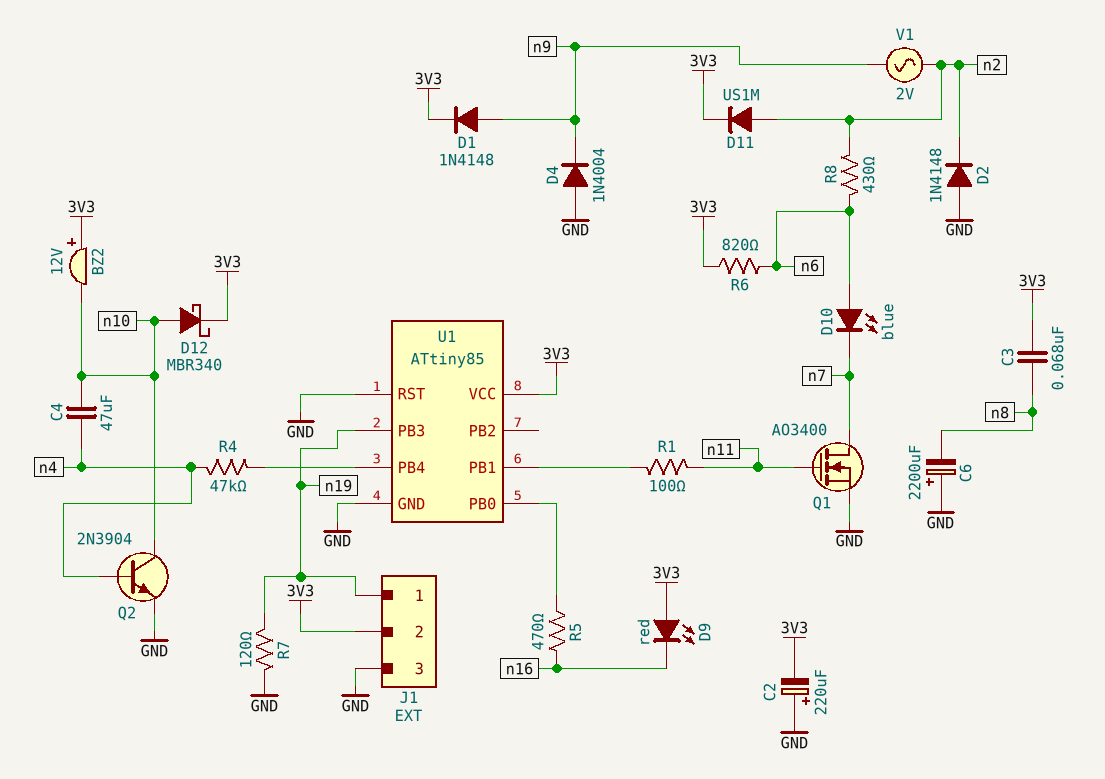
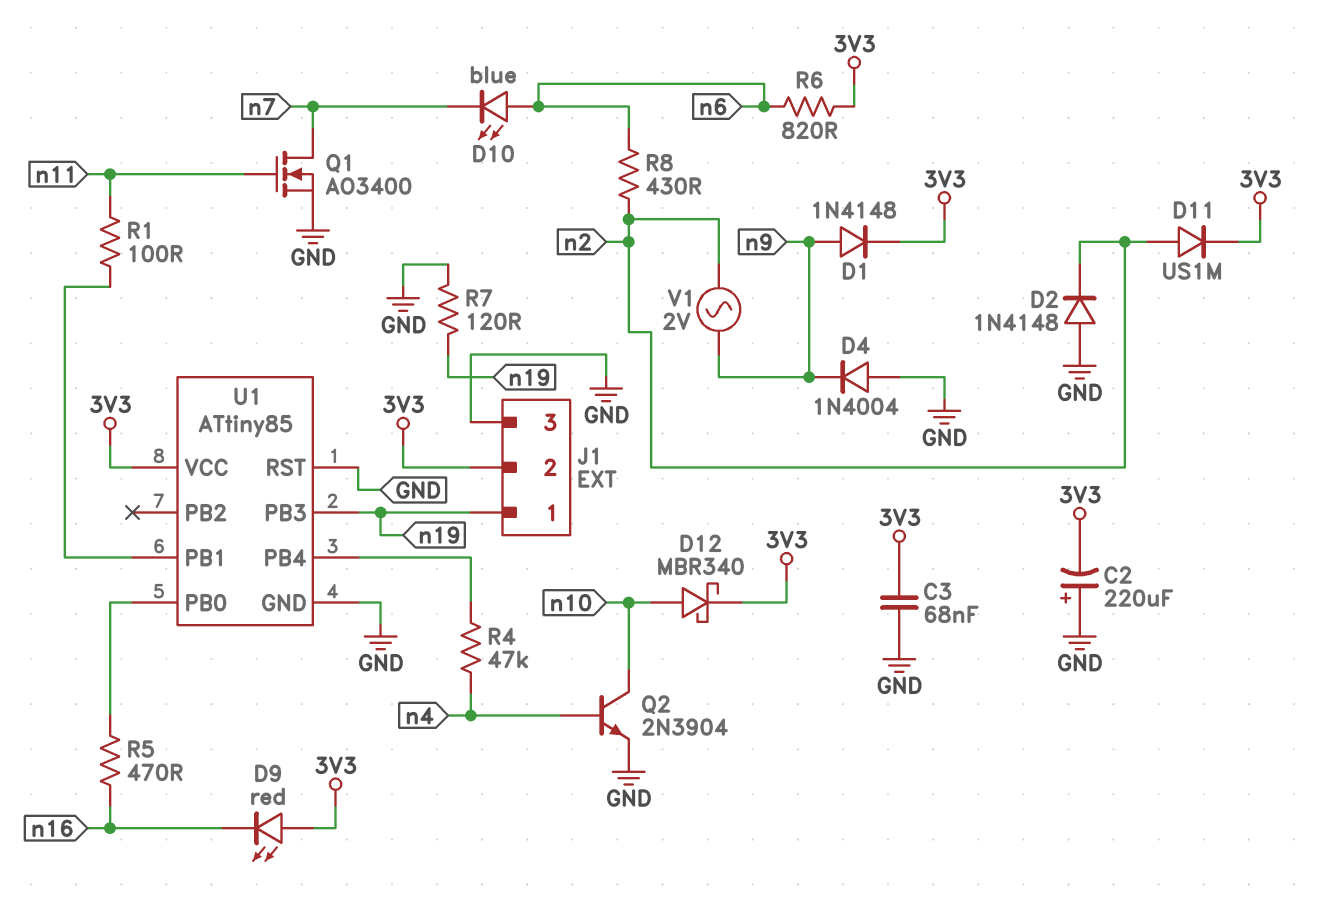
BZ2: buzzer 12V (plus 3V3, minus n10) -> none
C3: 68nF (3V3, n8) -> 68nF (3V3, GND)
C4: 47uF (n4, n10) -> none
C6: 2200uF (plus GND, minus n8) -> none

